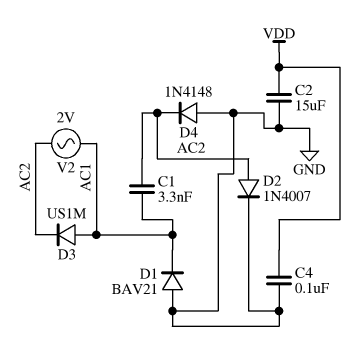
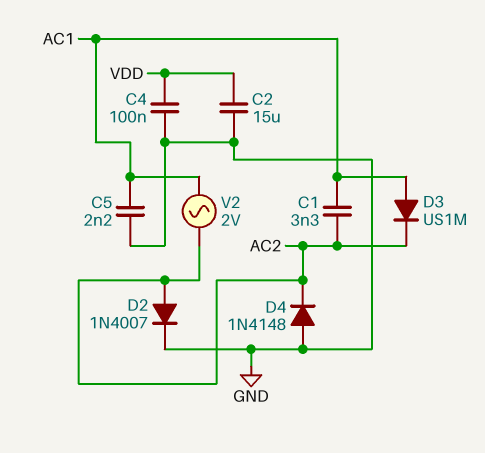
C5: none -> 2.2nF (AC1, GND)
D1: diode BAV21 (A GND, K AC1) -> none

